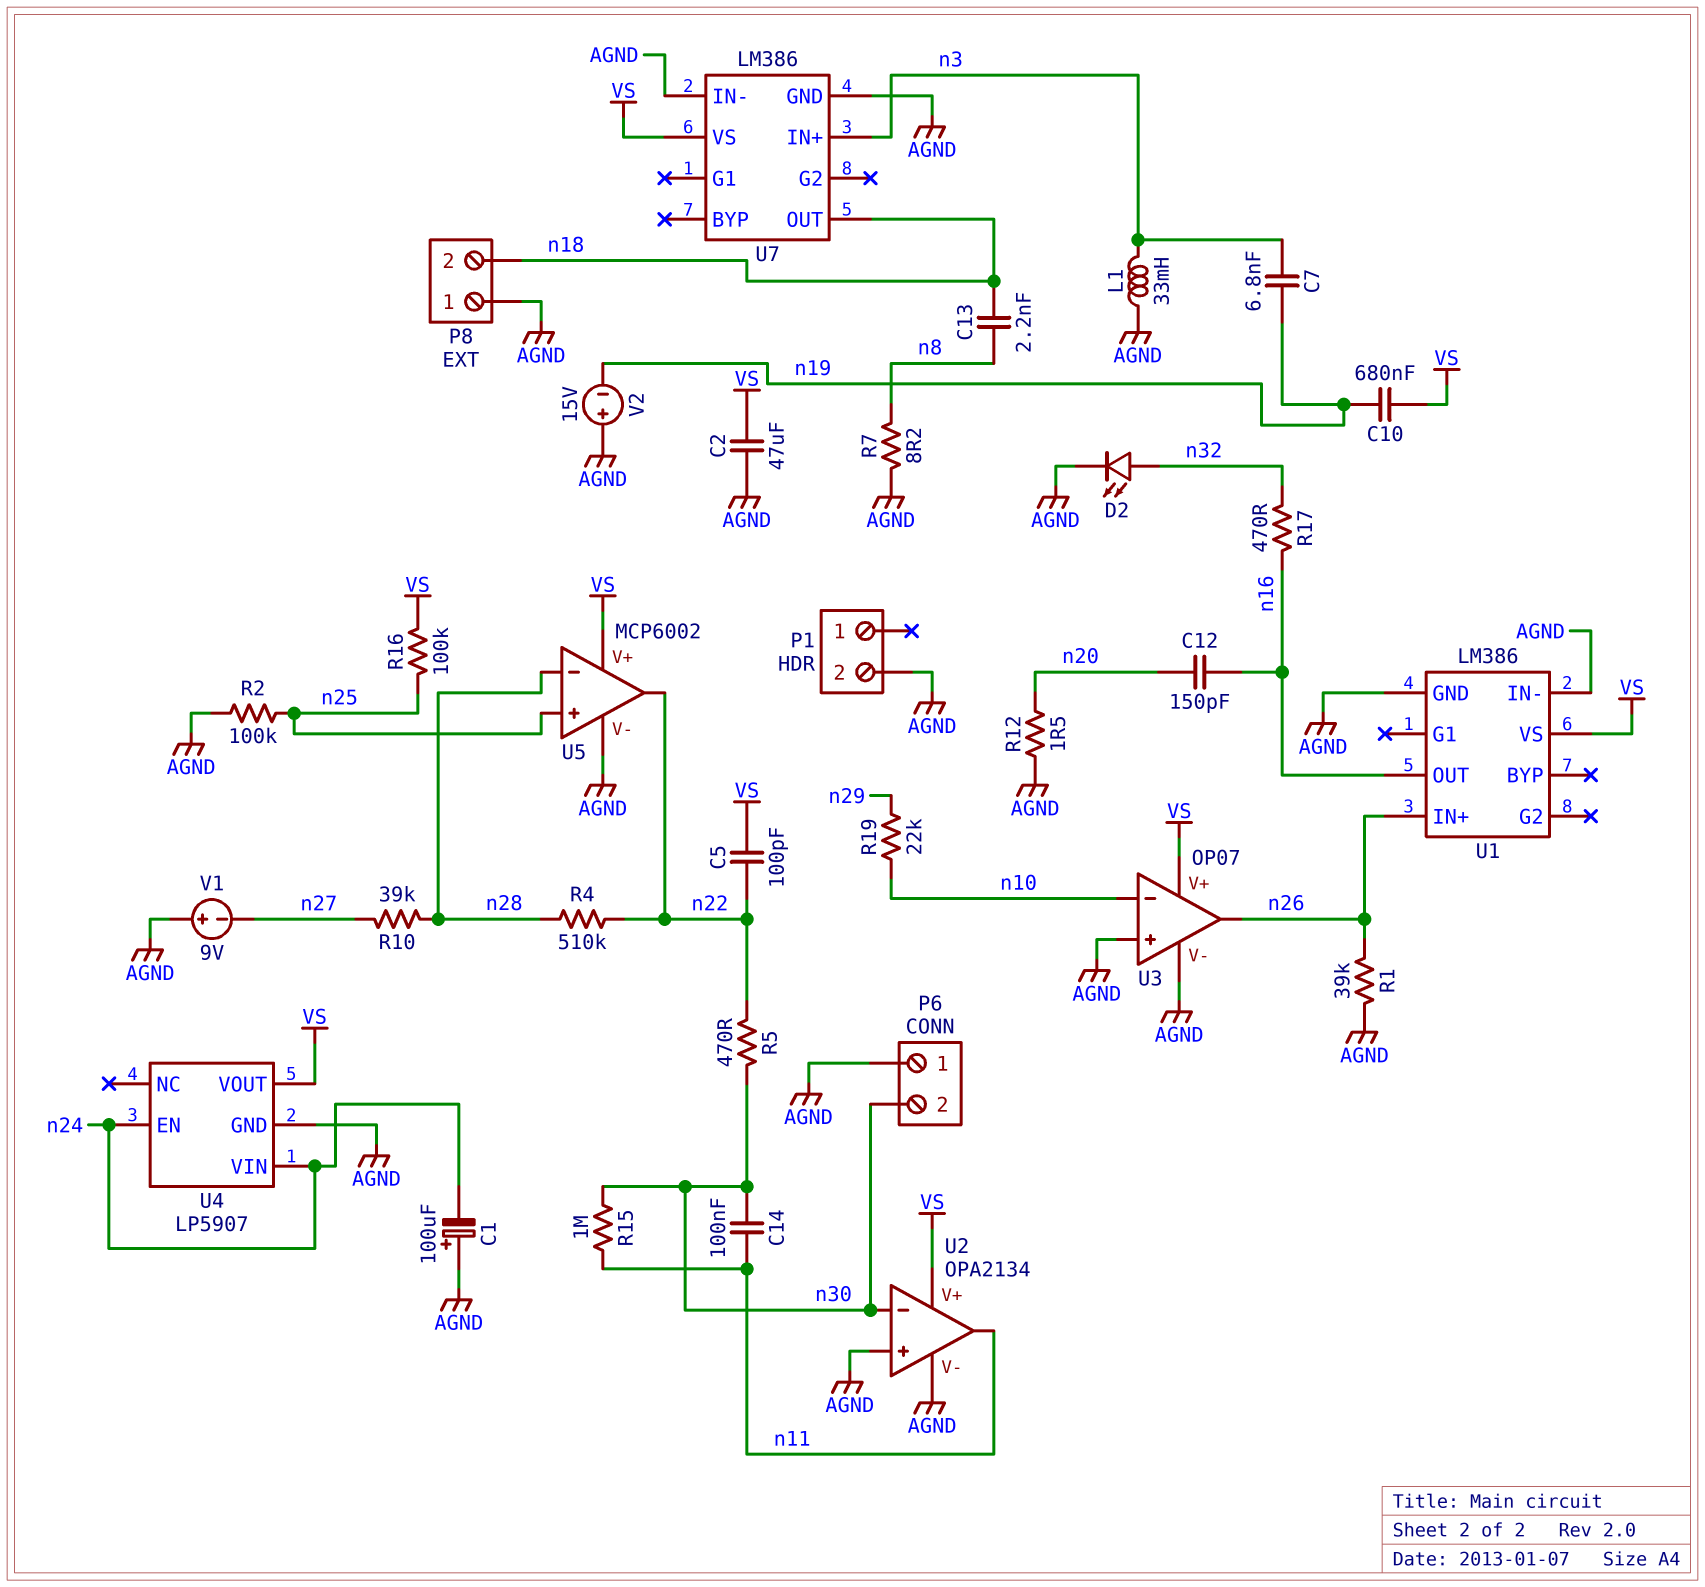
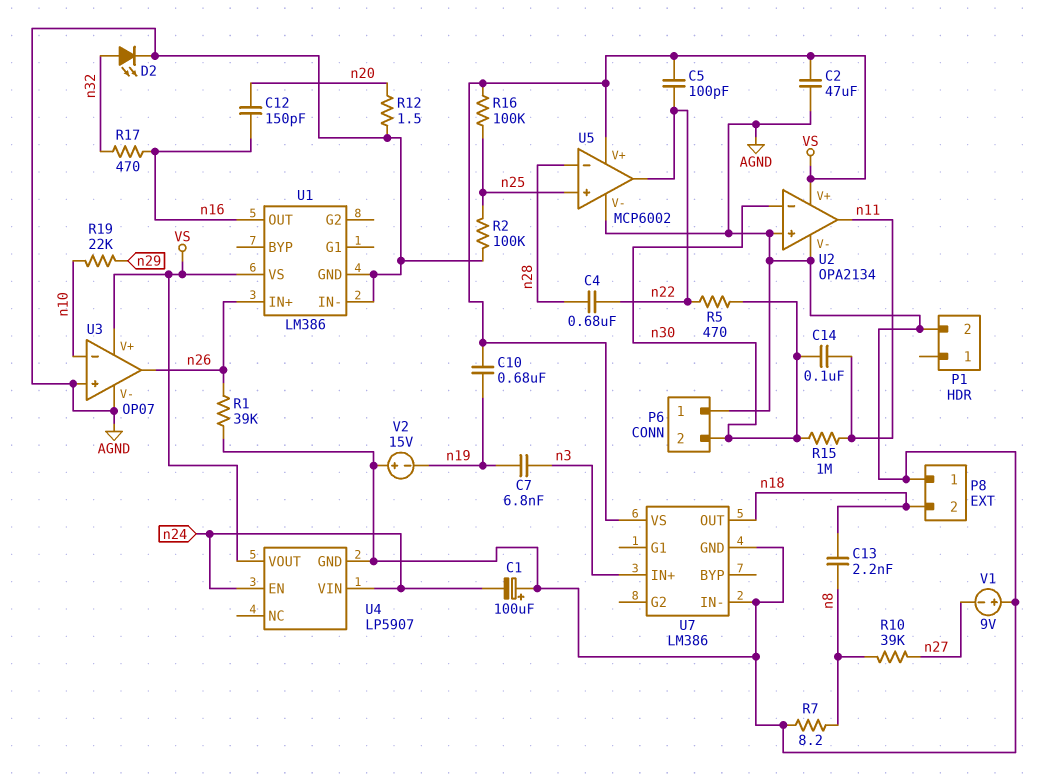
C4: none -> 680nF (n22, n28)
L1: 33mH (AGND, n3) -> none
R4: 510k (n22, n28) -> none
R10: 39k (n27, n28) -> 39k (n8, n27)

